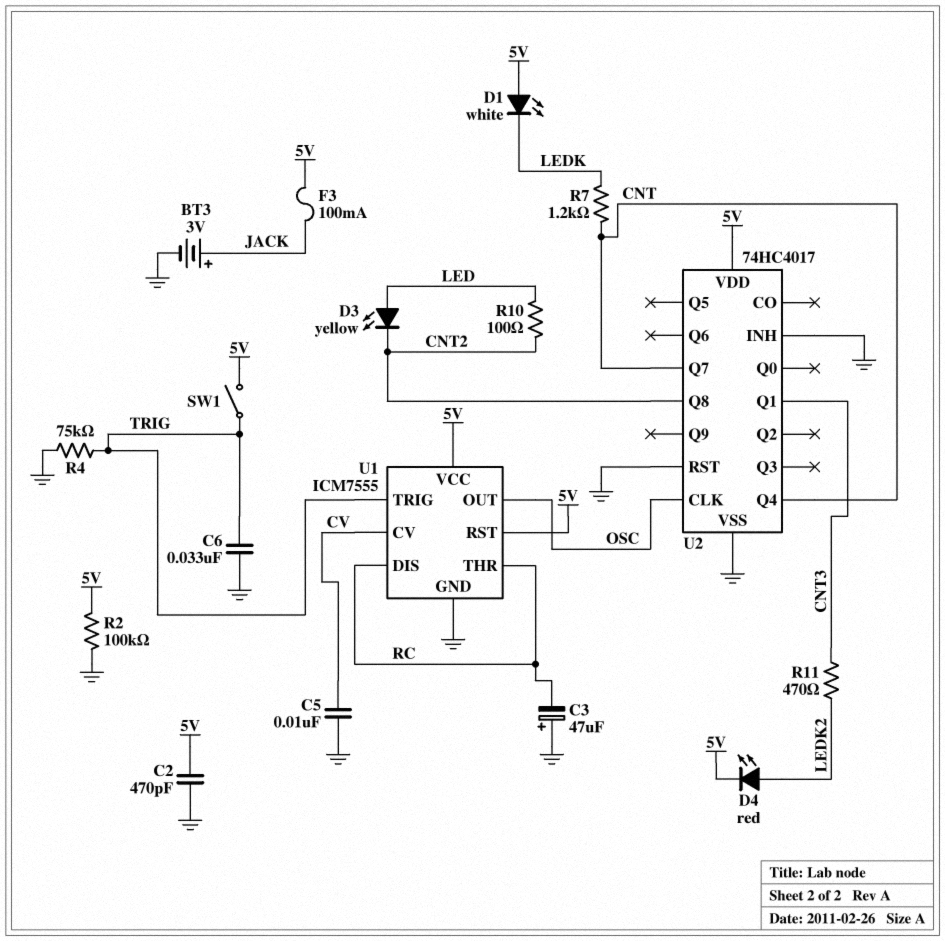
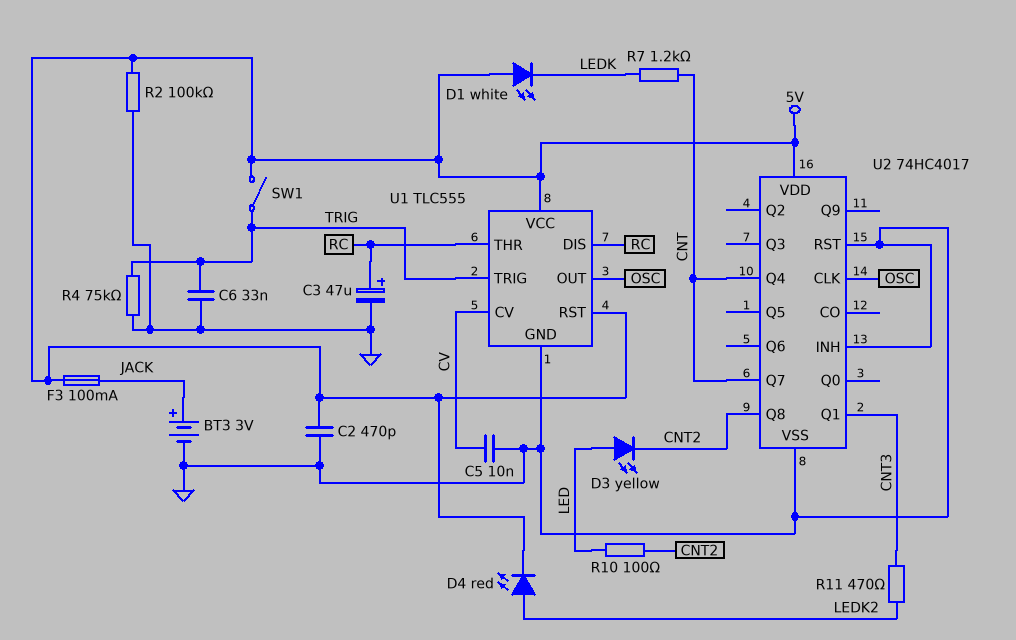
C3: 47uF (plus GND, minus RC) -> 47uF (plus RC, minus GND)
U1: ICM7555 -> TLC555

